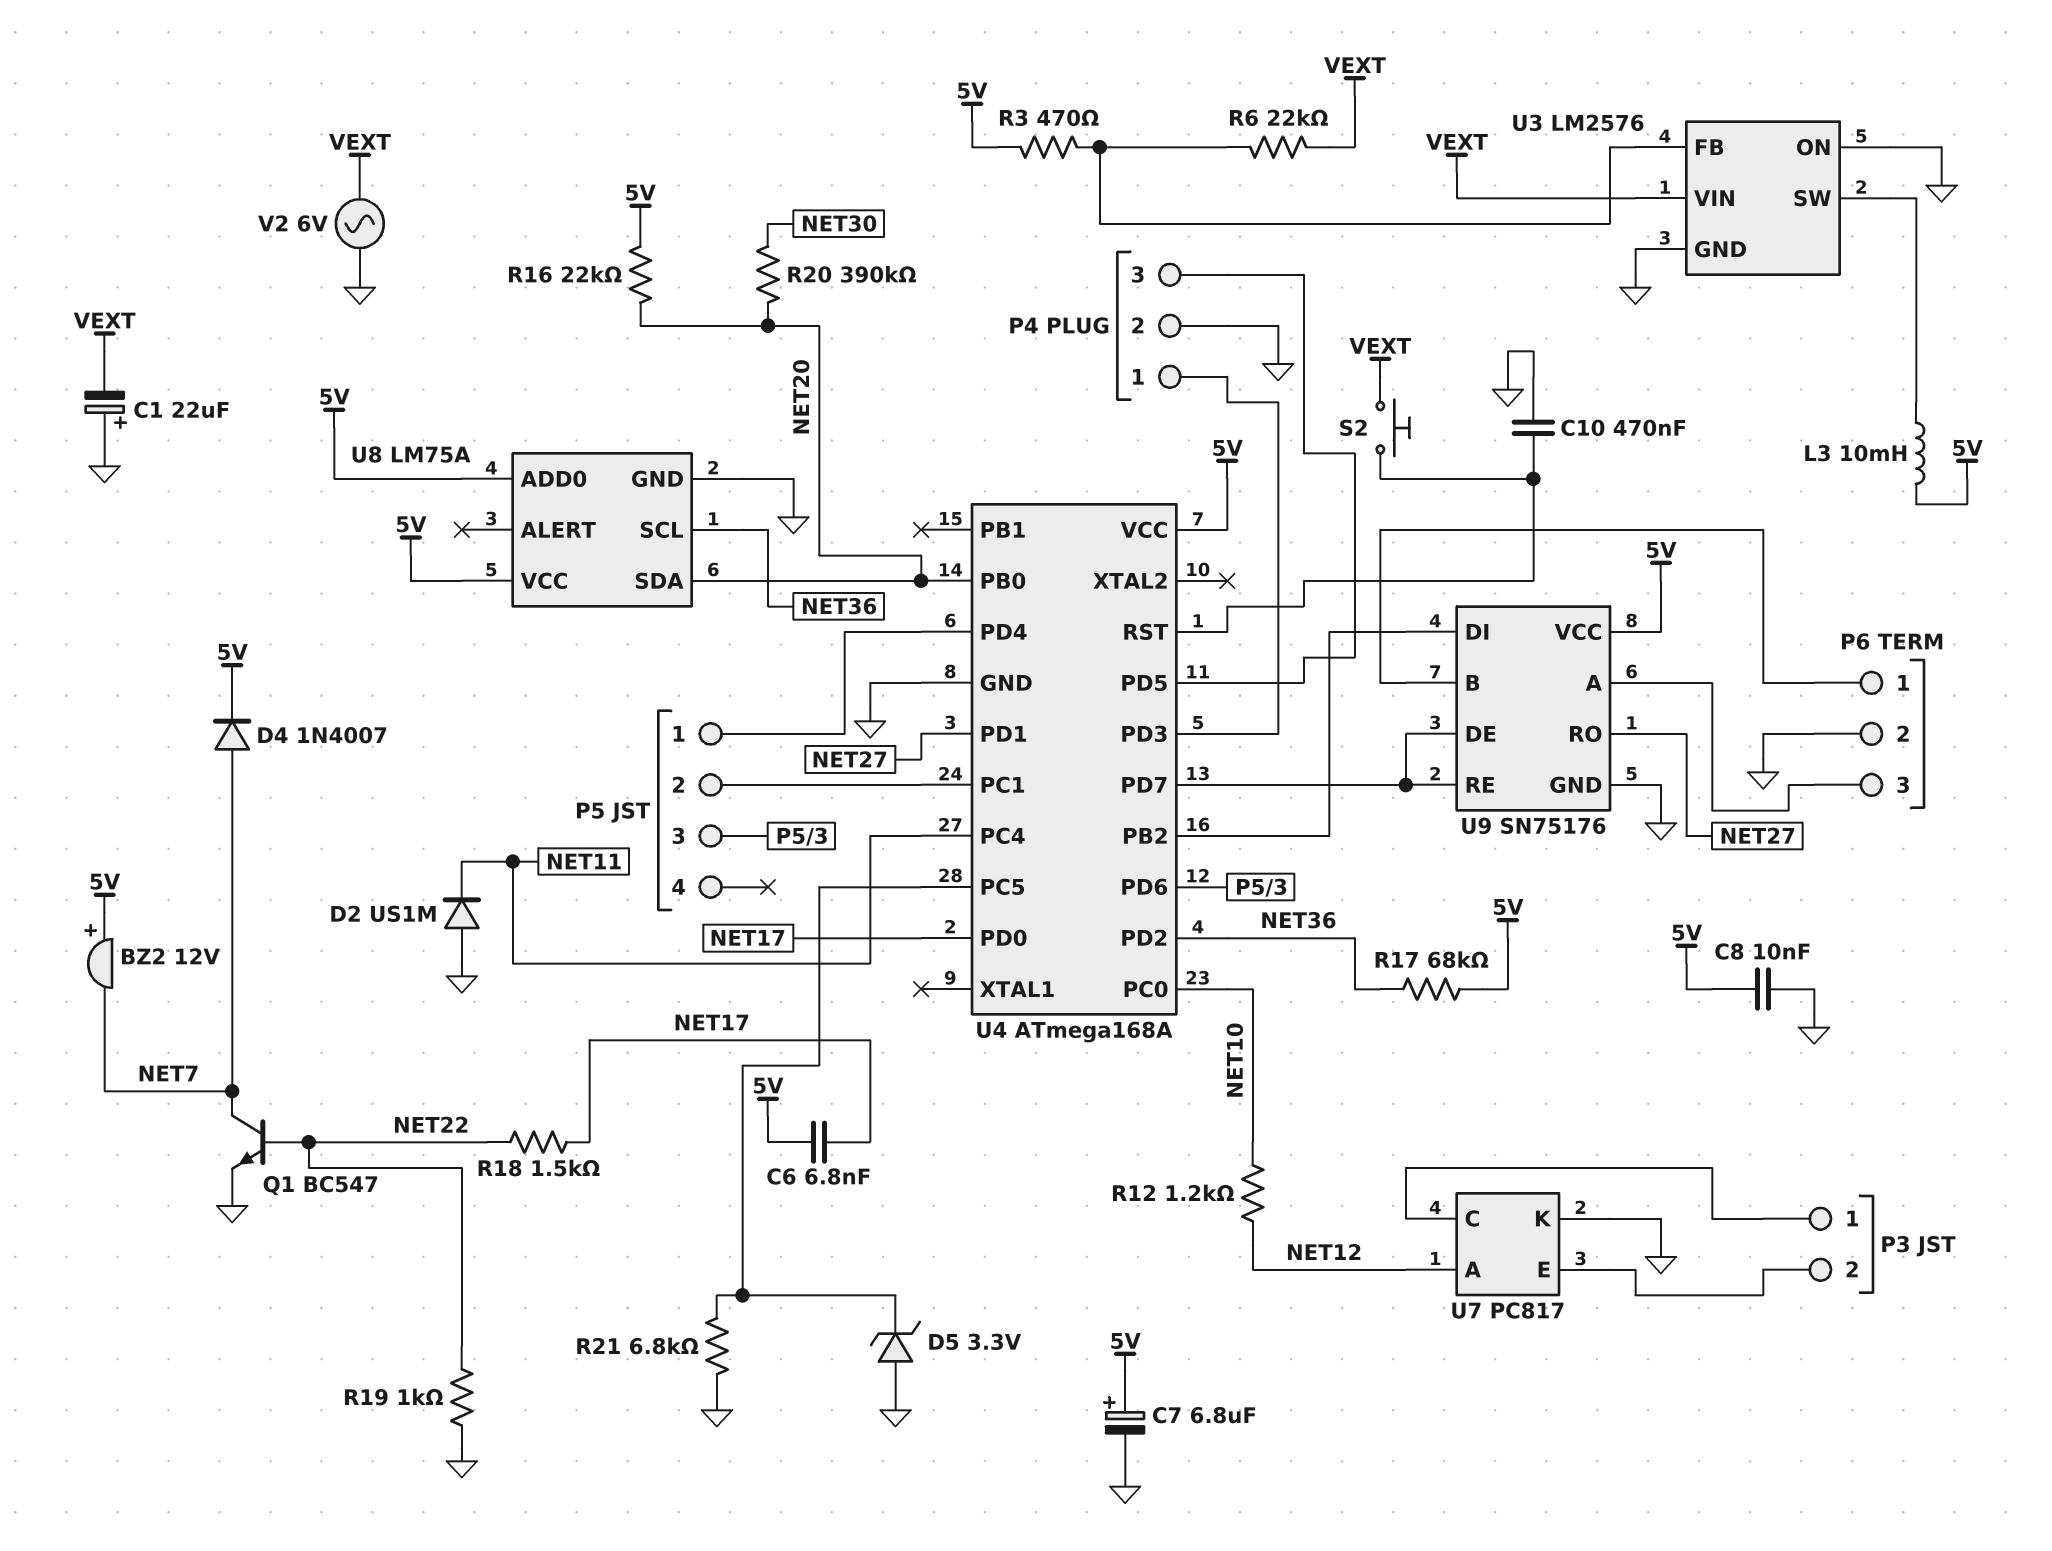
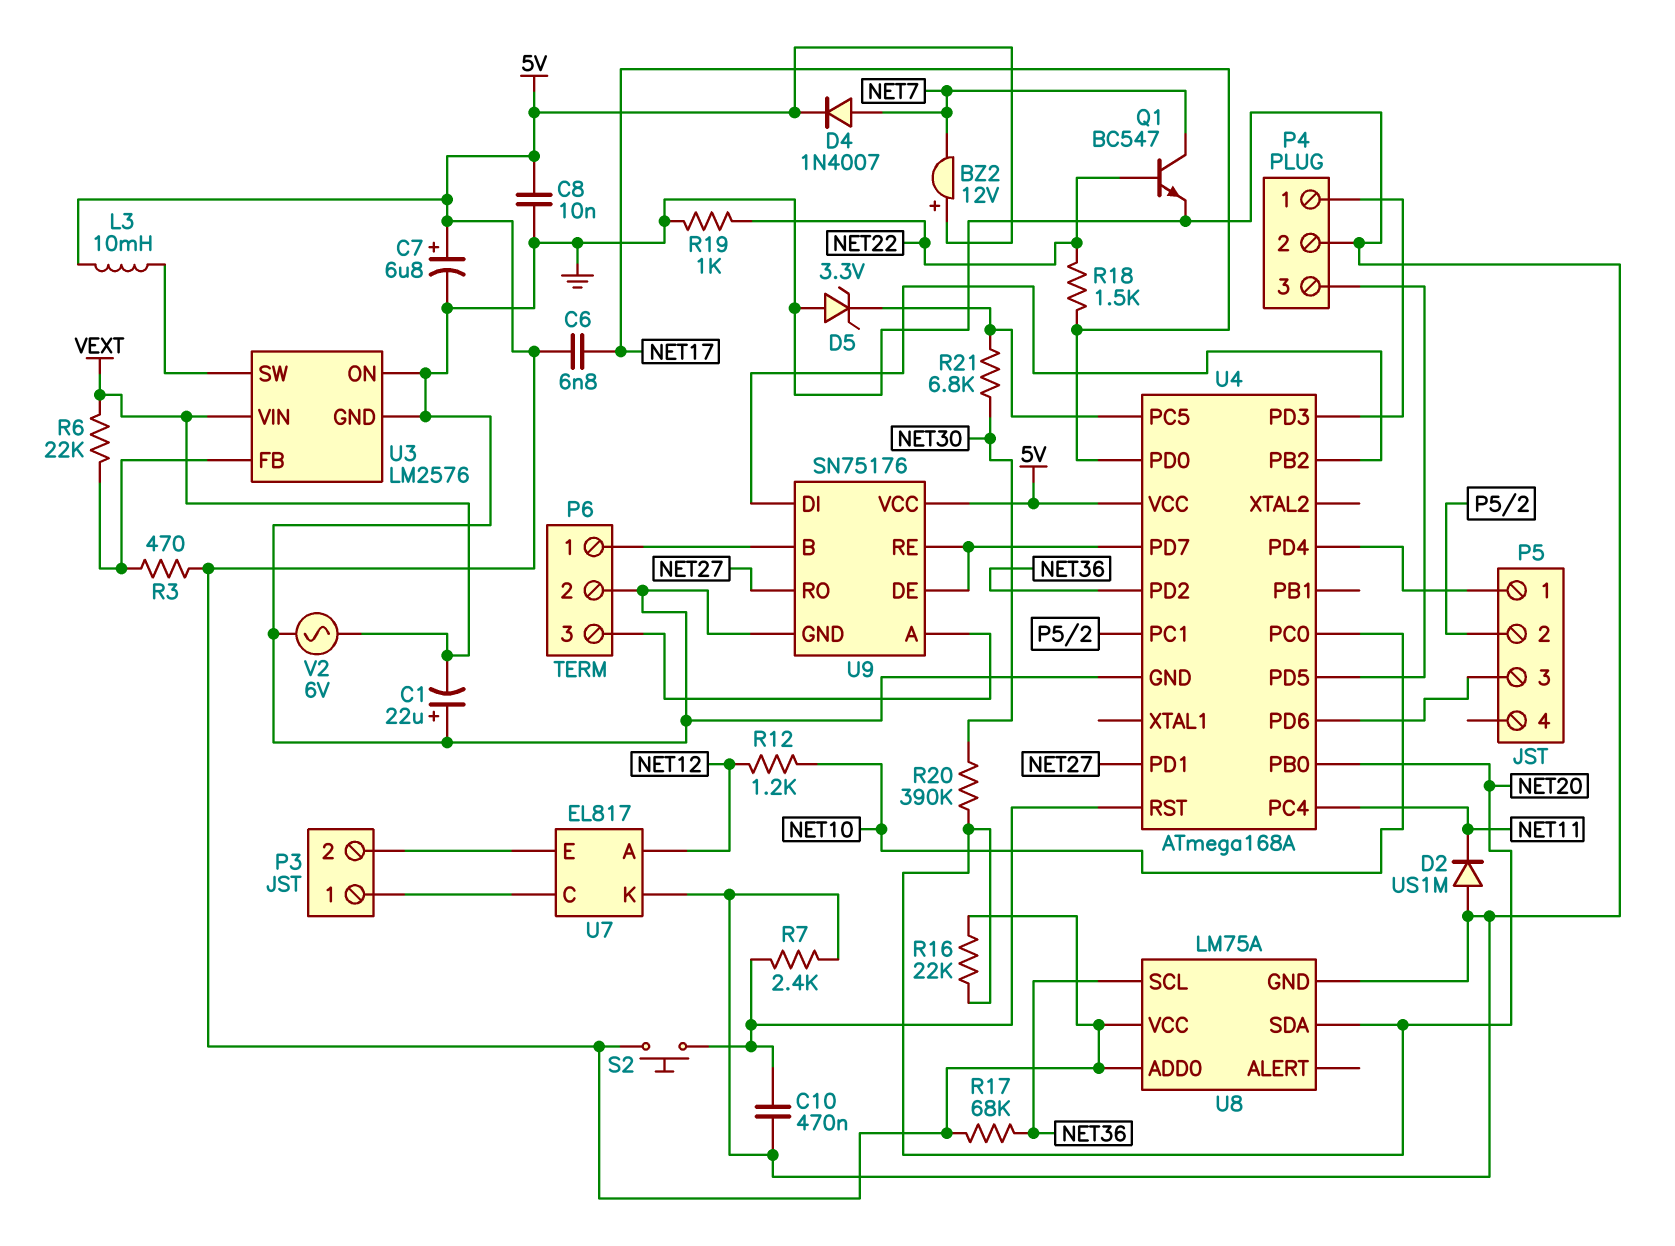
R7: none -> 2.4k (GND, U4/RST)
R21: 6.8k (GND, U4/PC5) -> 6.8k (NET30, U4/PC5)
S2: button (U4/RST, VEXT) -> button (5V, U4/RST)
U7: PC817 -> EL817

